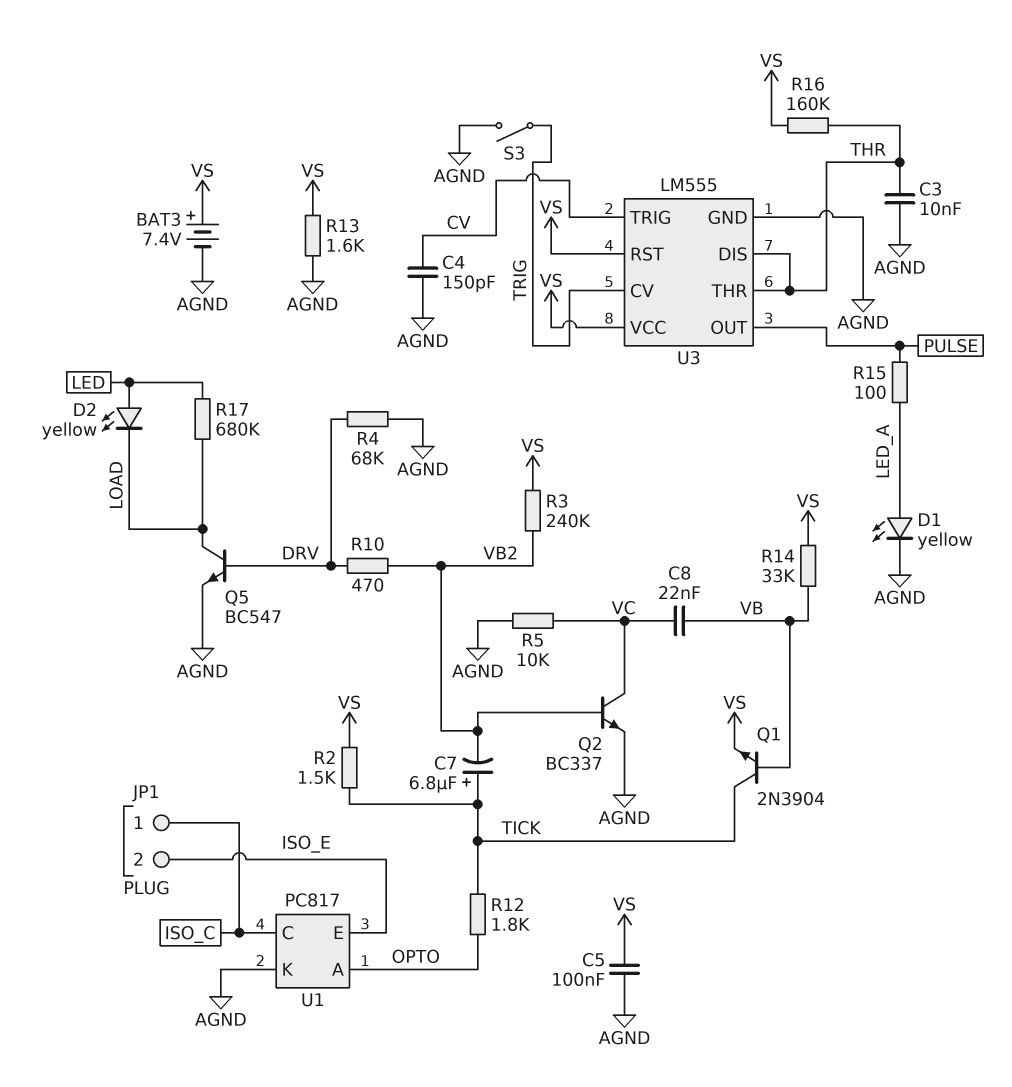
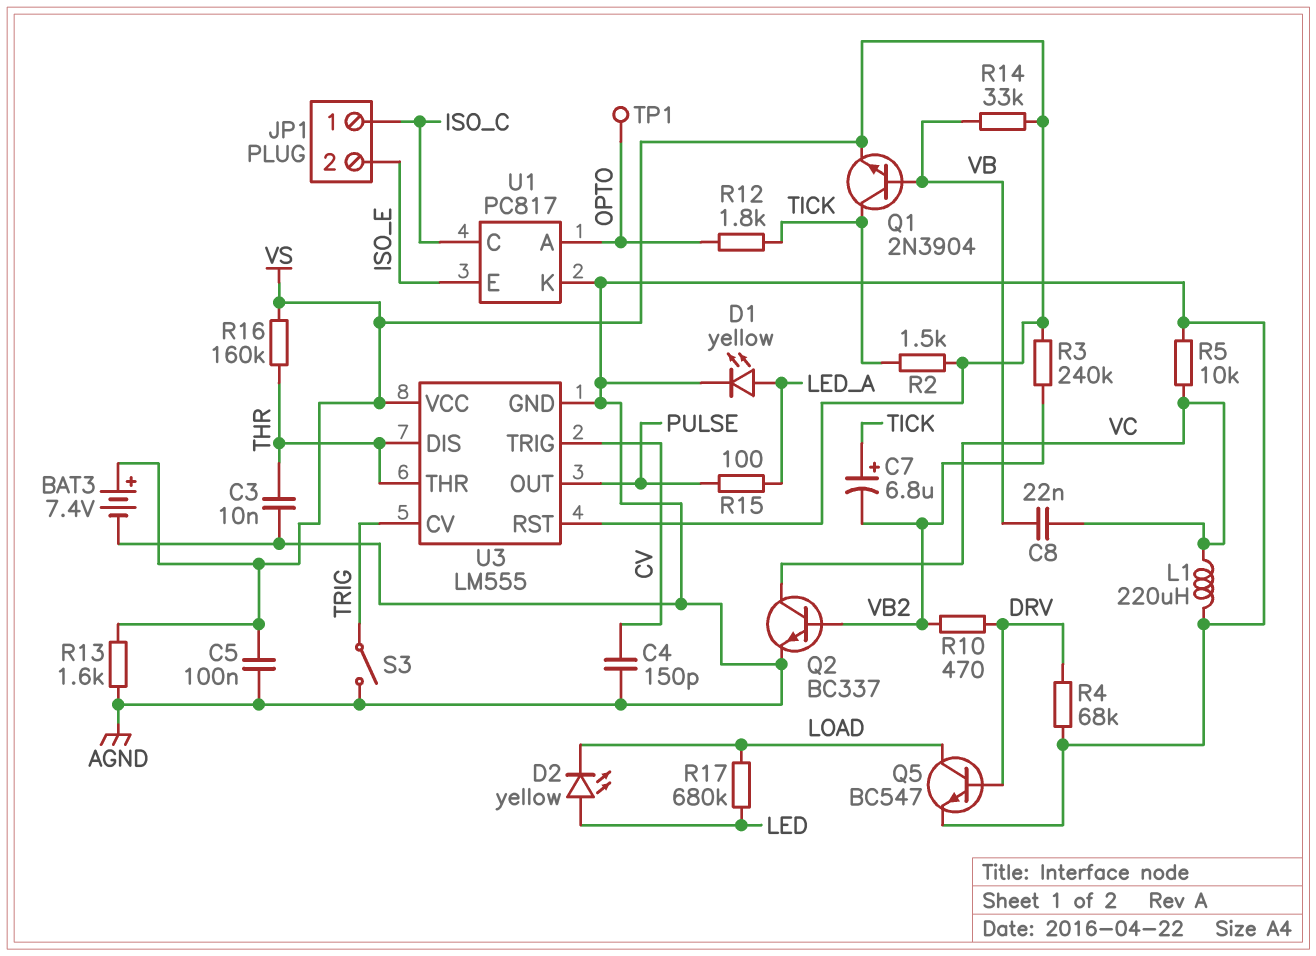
L1: none -> 220uH (AGND, VC)
TP1: none -> test point (OPTO)

